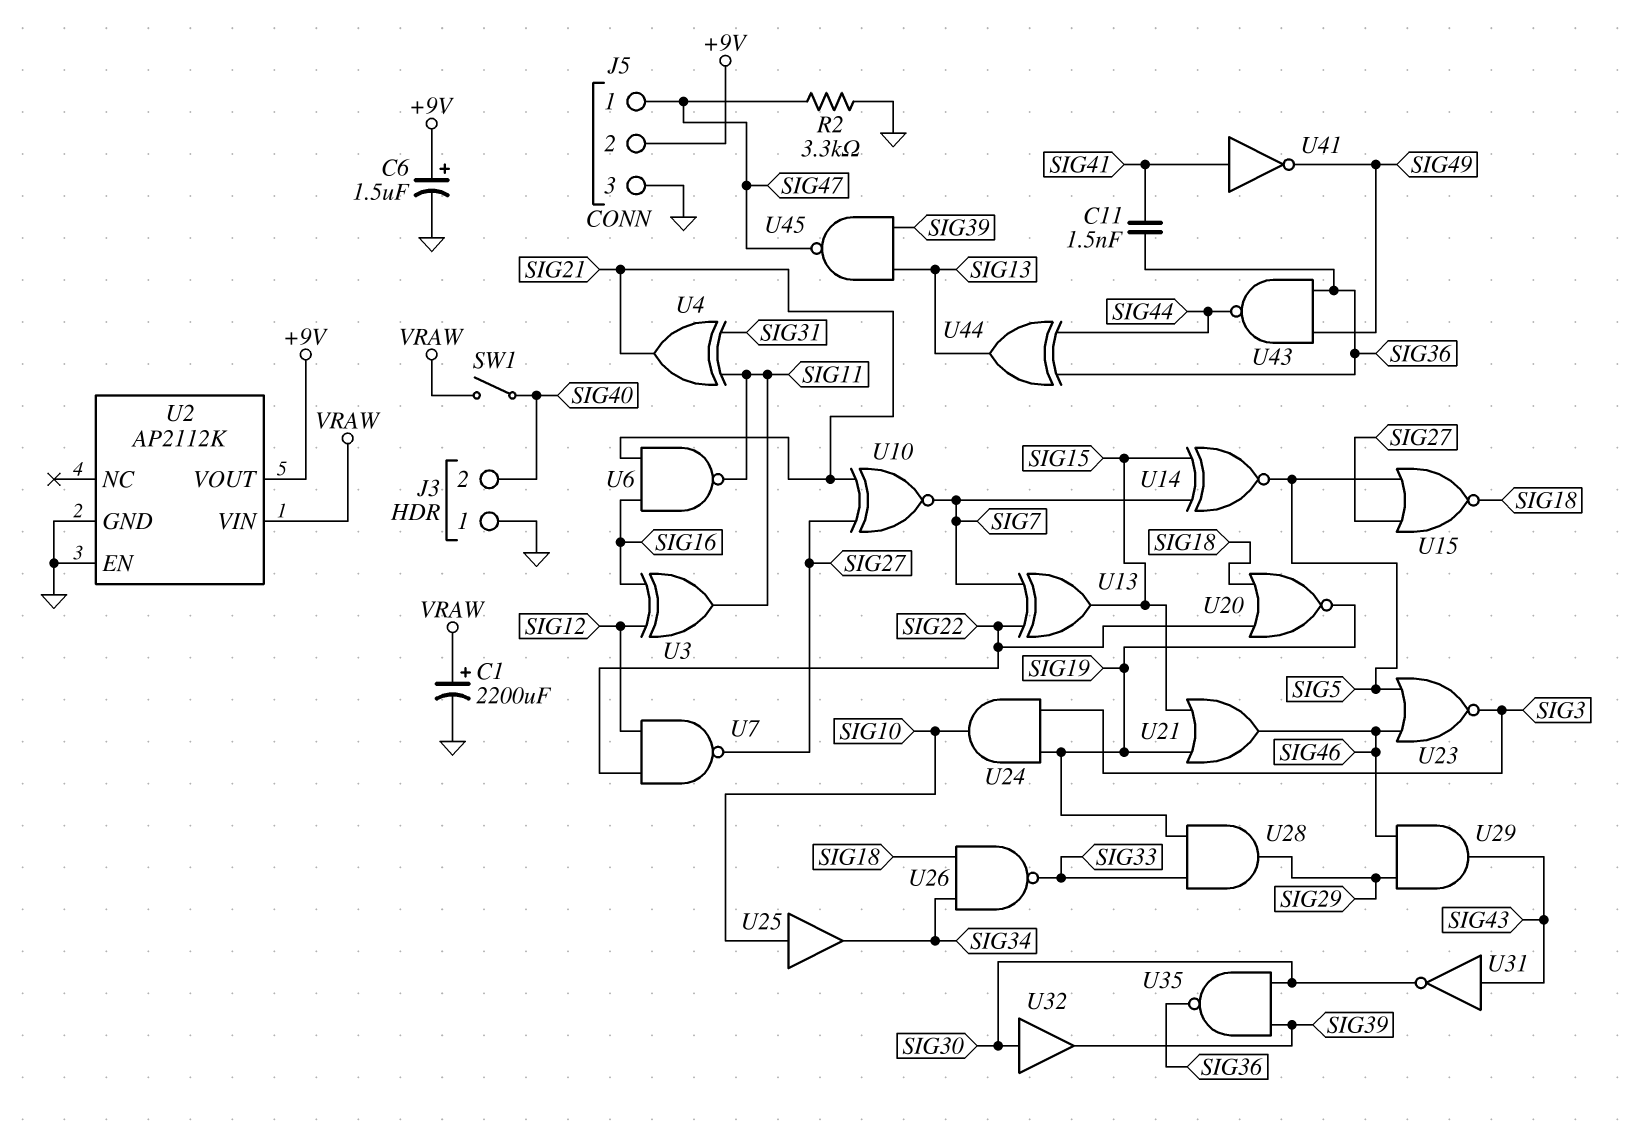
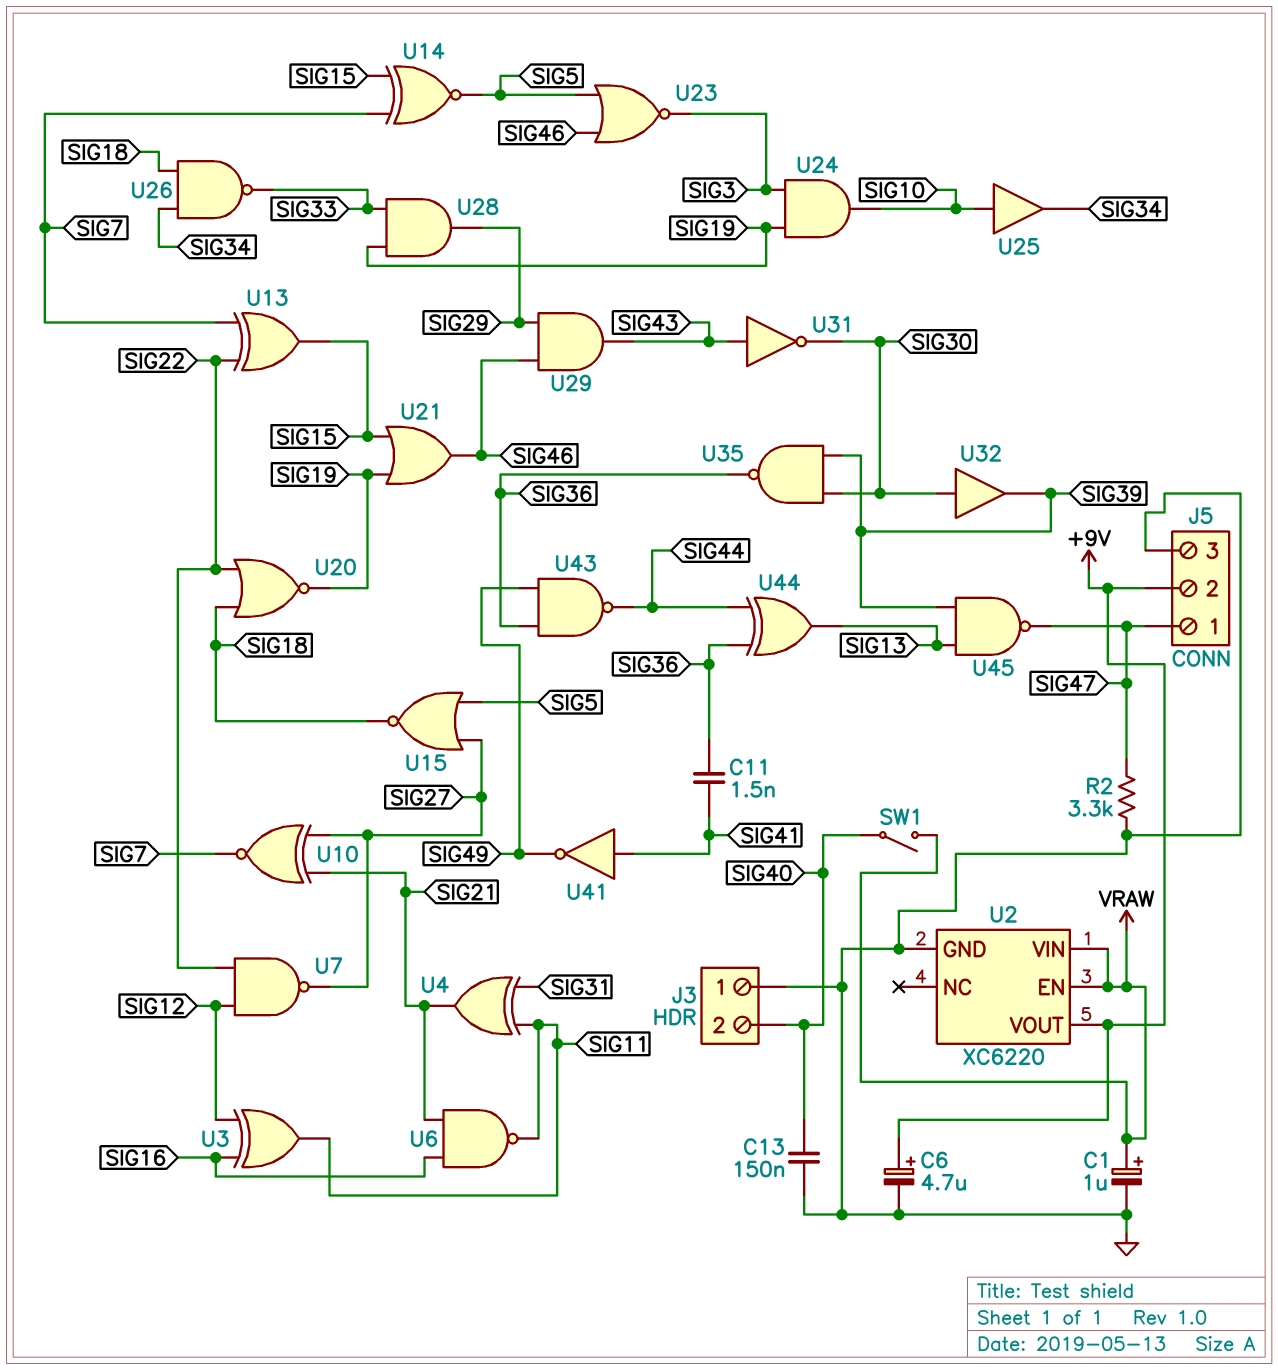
C1: 2200uF (plus VRAW, minus GND) -> 1uF (plus VRAW, minus GND)
C6: 1.5uF (plus +9V, minus GND) -> 4.7uF (plus +9V, minus GND)
C13: none -> 150nF (GND, SIG40)
U2: AP2112K -> XC6220
U2 pin EN: GND -> VRAW

